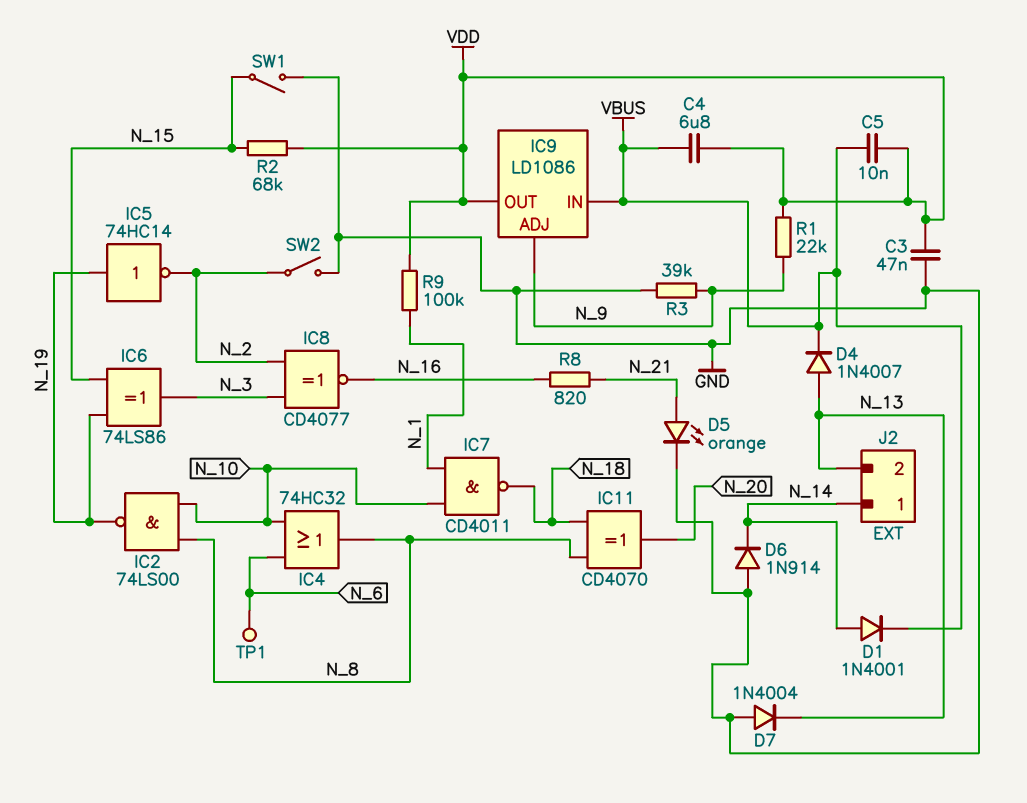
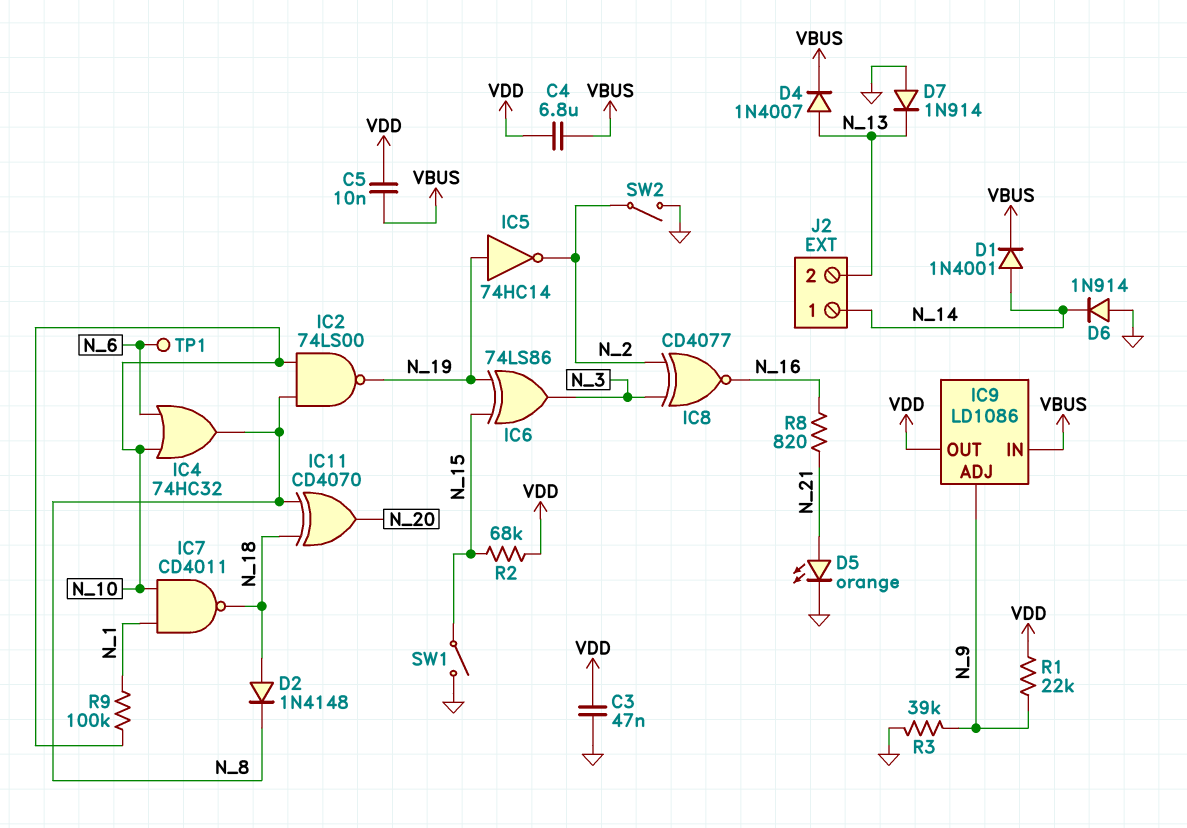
D2: none -> diode 1N4148 (A N_18, K N_8)
D7: diode 1N4004 (A GND, K N_13) -> diode 1N914 (A GND, K N_13)
R9: 100k (N_1, VDD) -> 100k (N_1, N_10)

